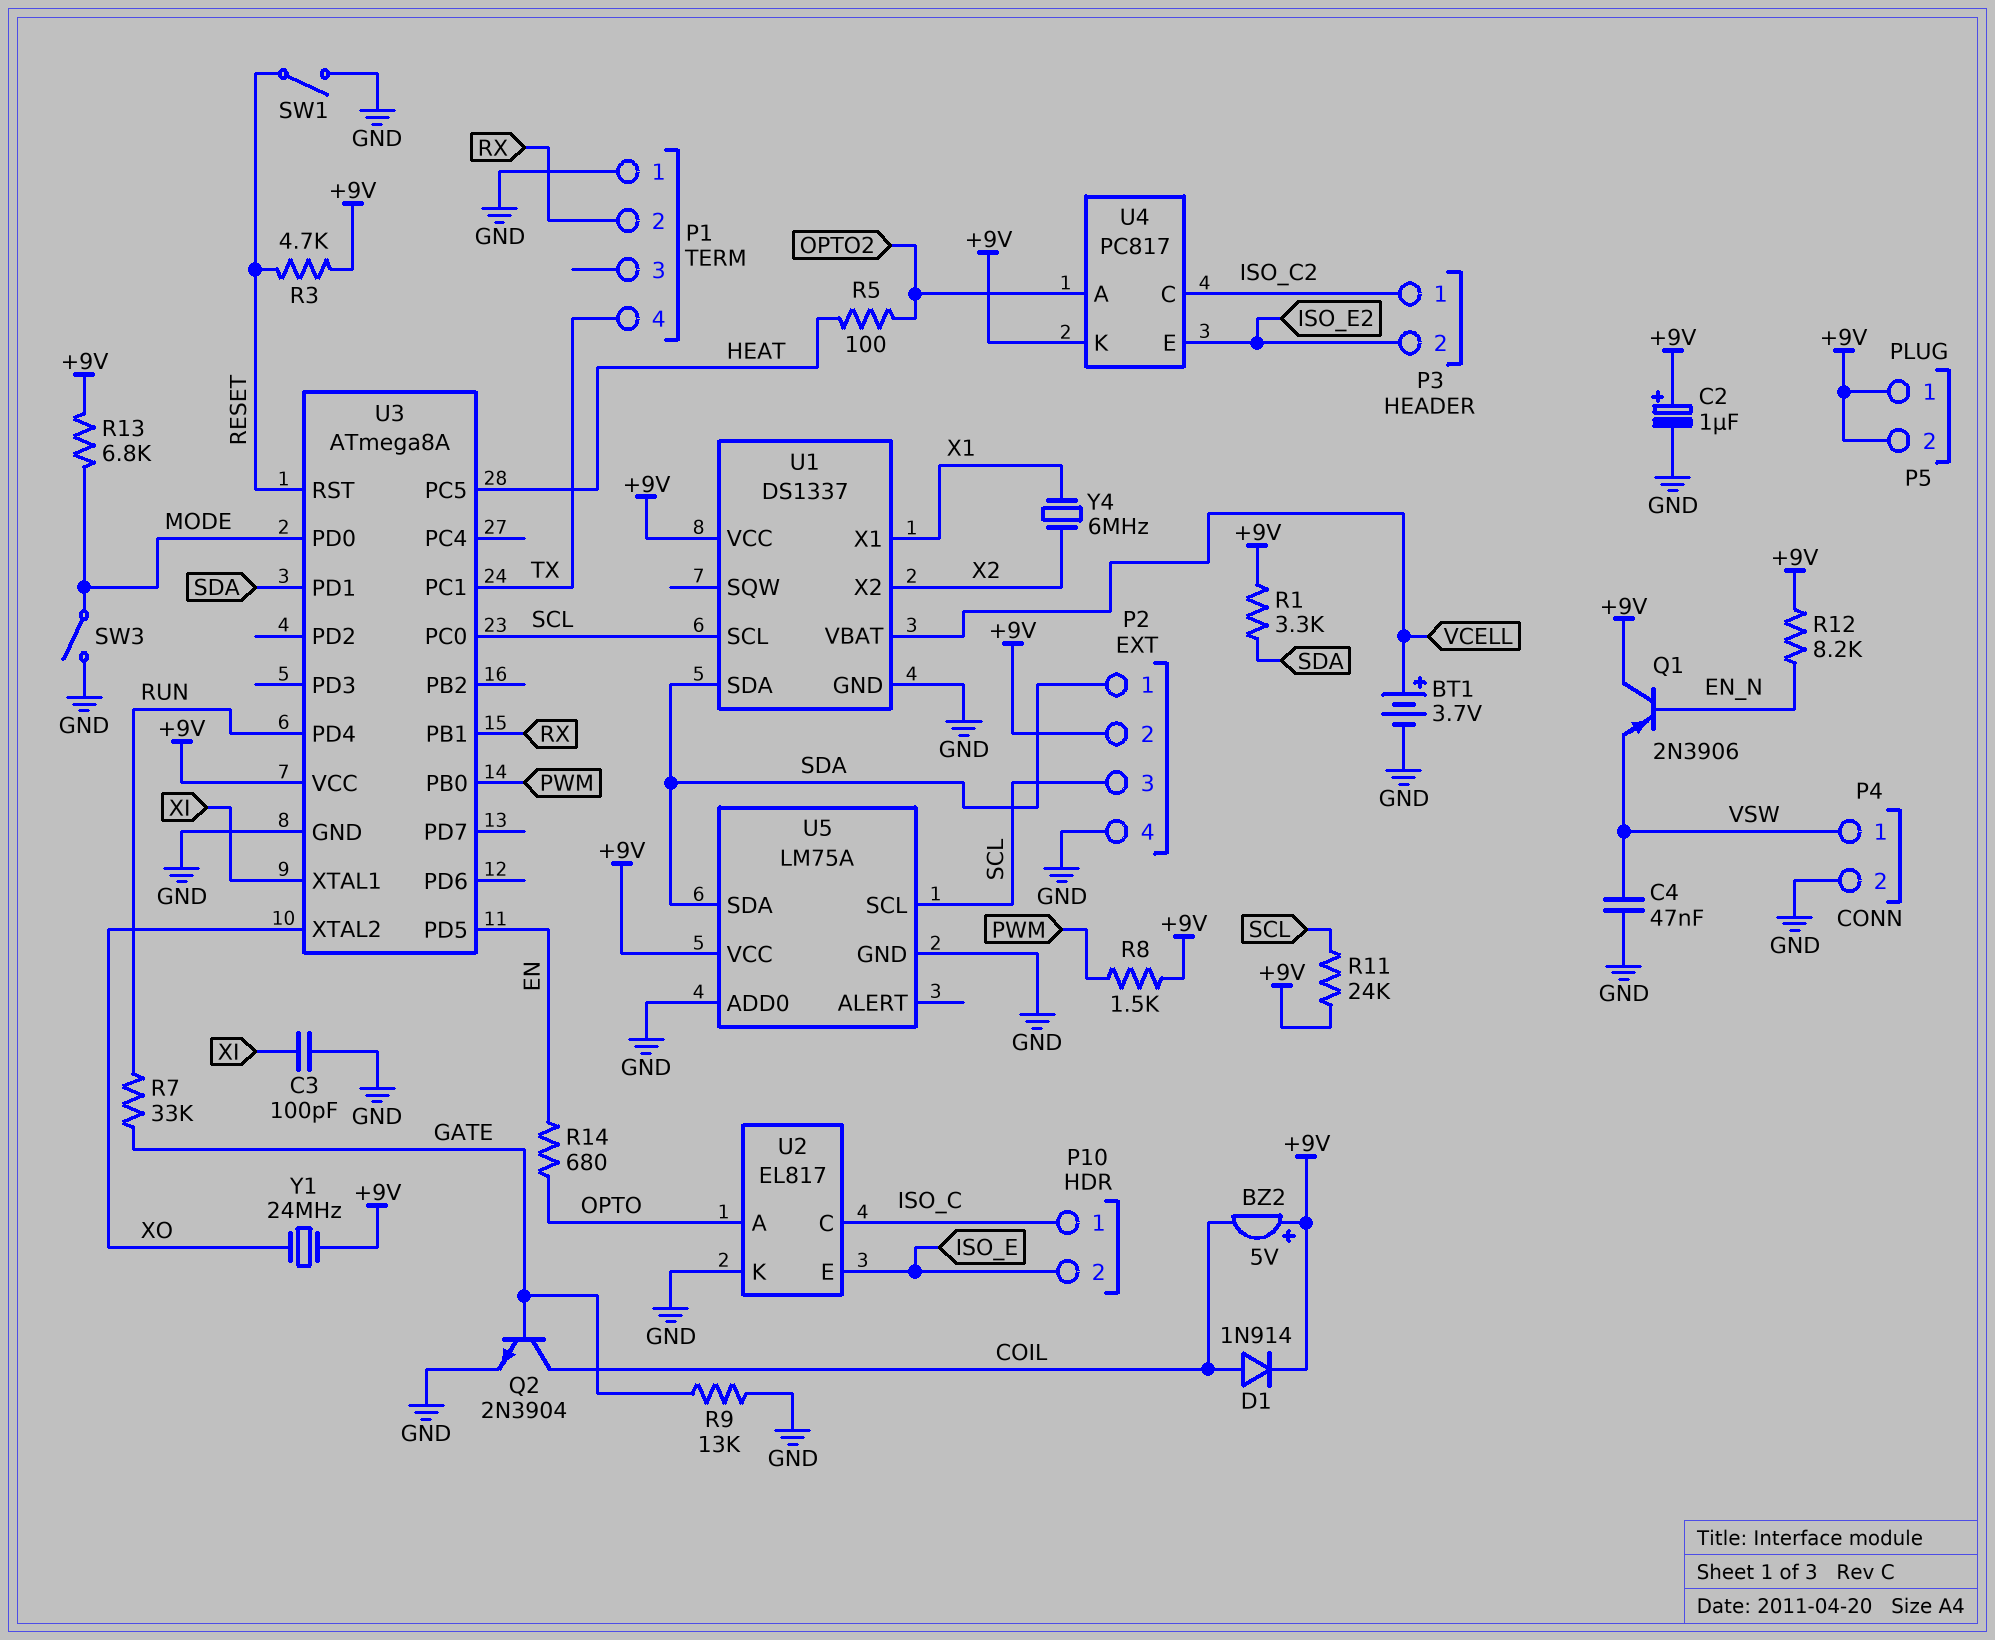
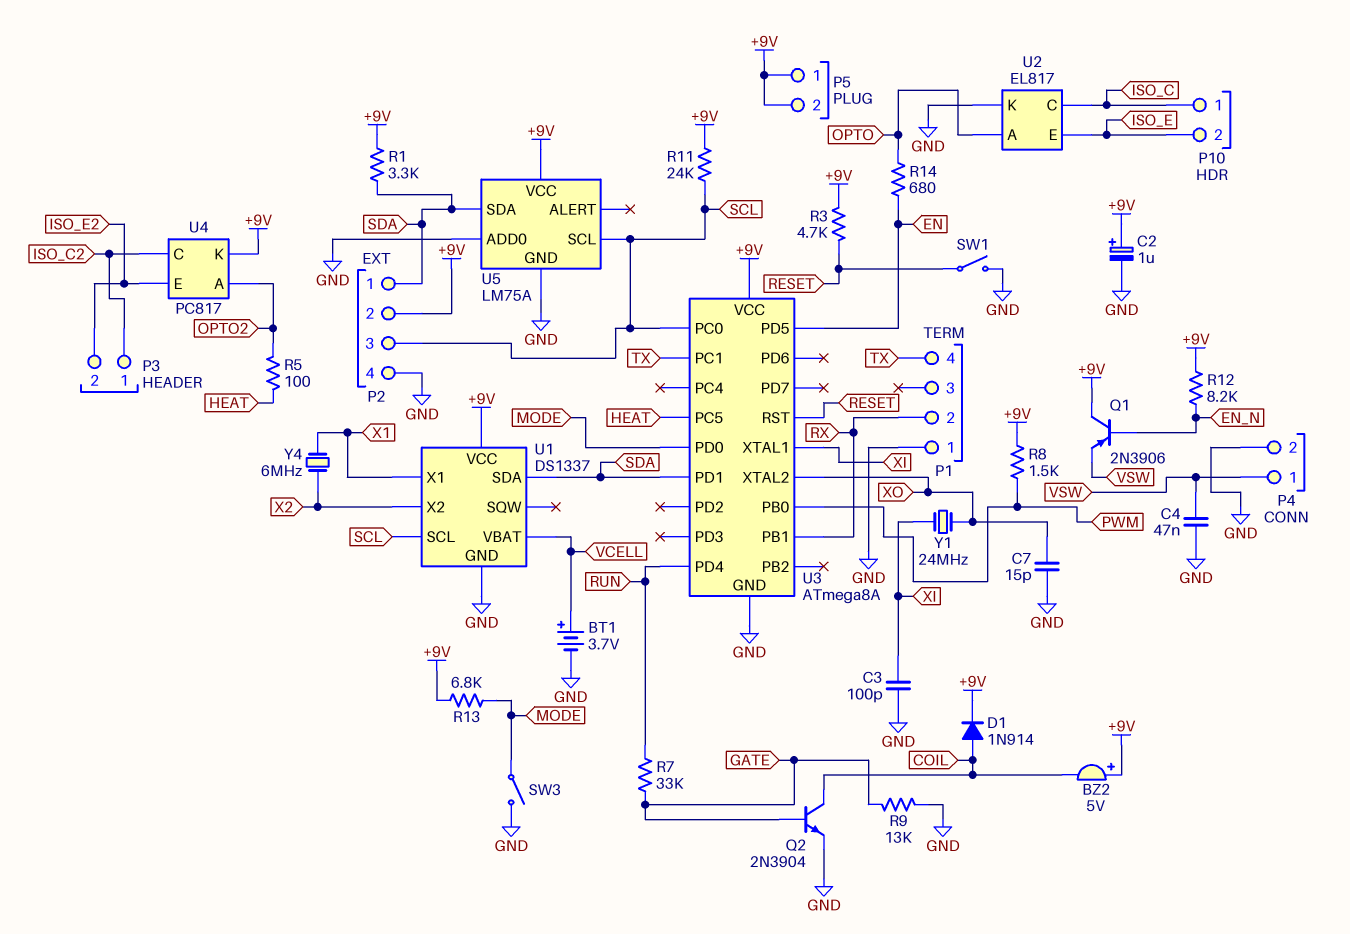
C7: none -> 15pF (GND, XO)
Y1: 24MHz (+9V, XO) -> 24MHz (XI, XO)

